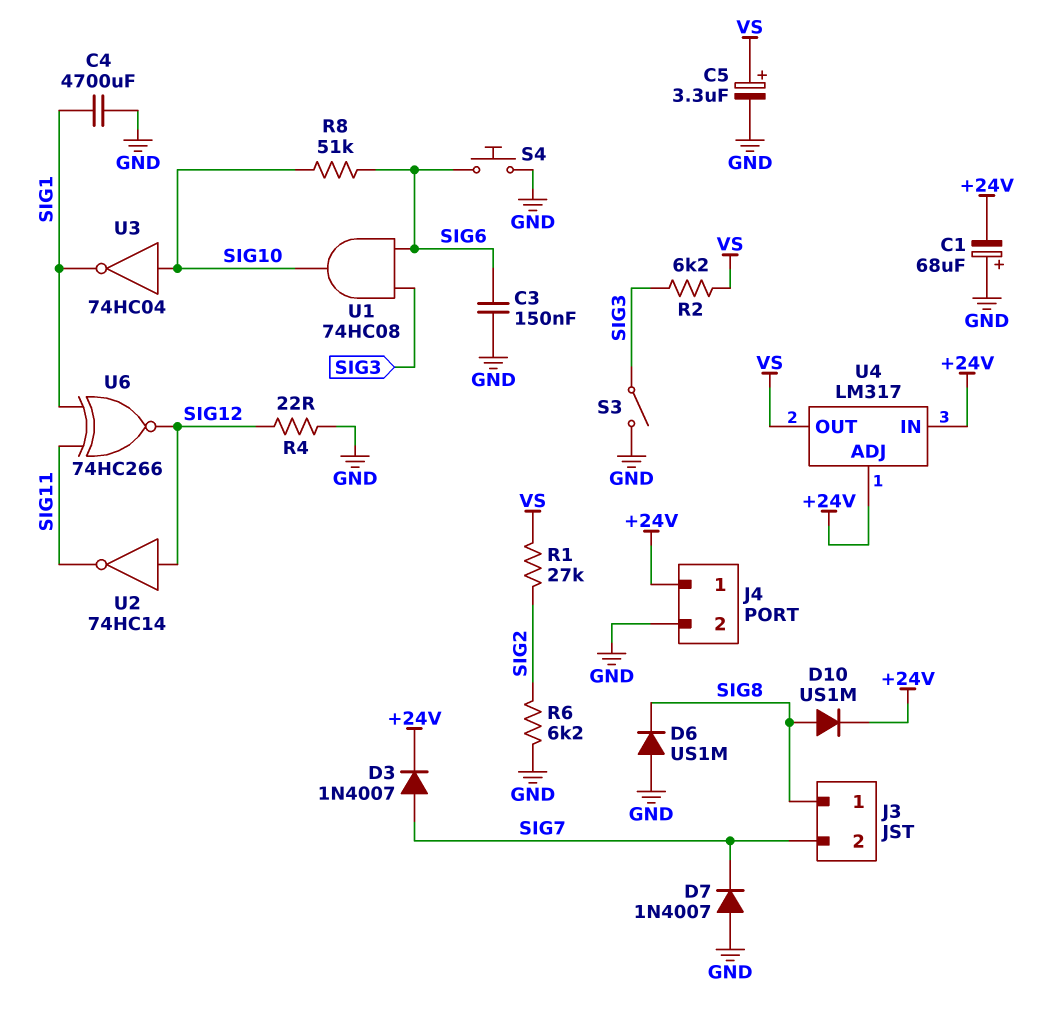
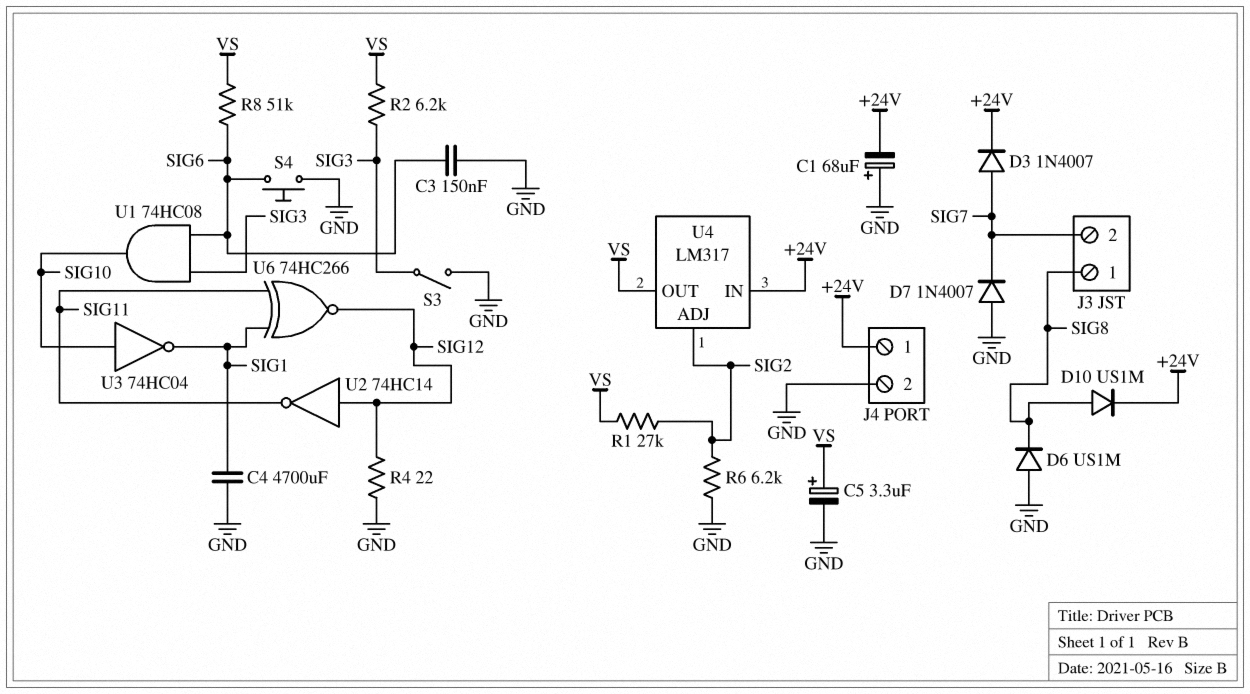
R8: 51k (SIG6, SIG10) -> 51k (SIG6, VS)
U4 pin ADJ: +24V -> SIG2

